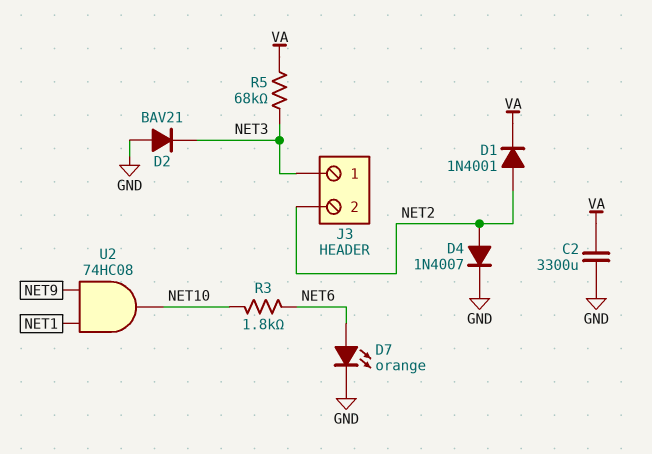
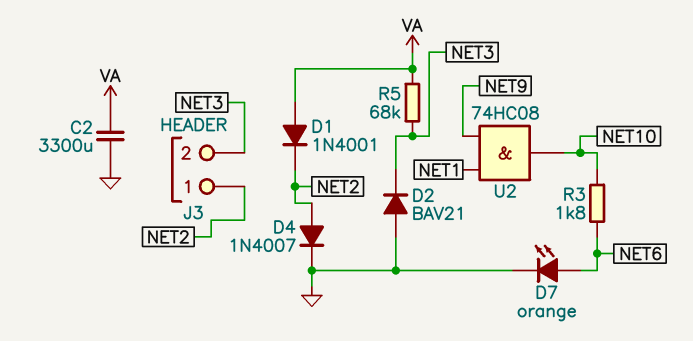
D1: diode 1N4001 (A NET2, K VA) -> diode 1N4001 (A VA, K NET2)
J3 pin 1: NET3 -> NET2
J3 pin 2: NET2 -> NET3

